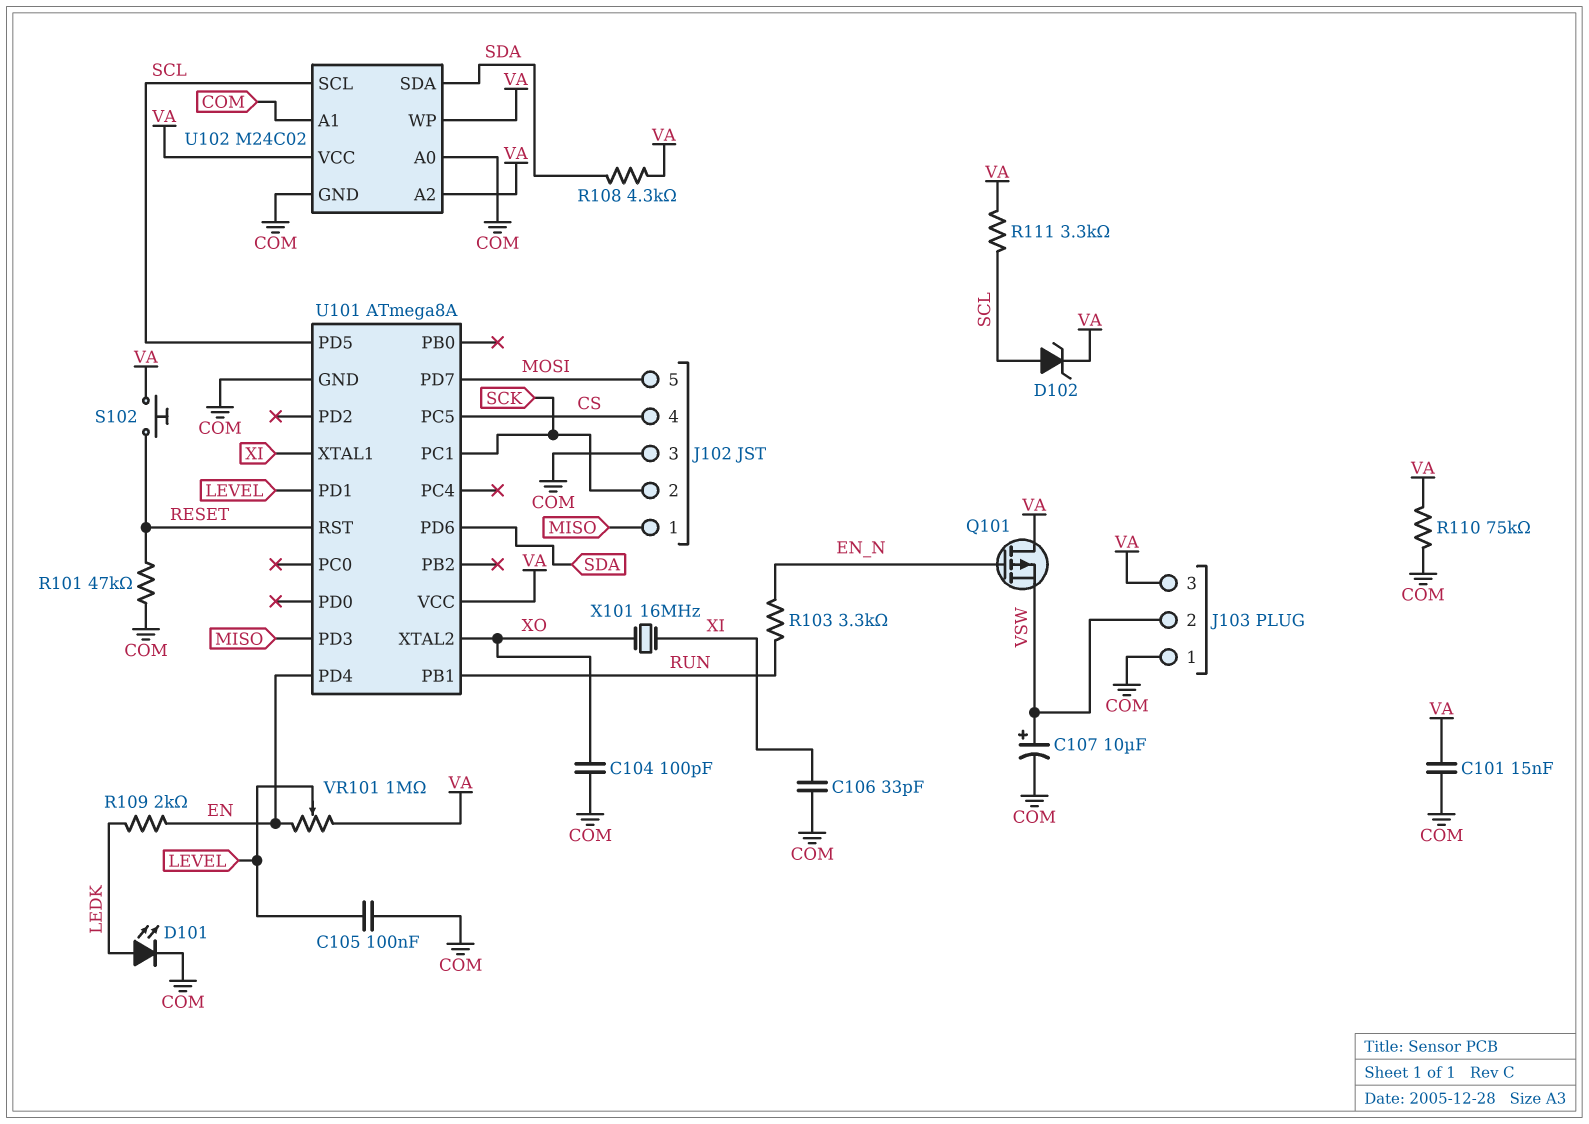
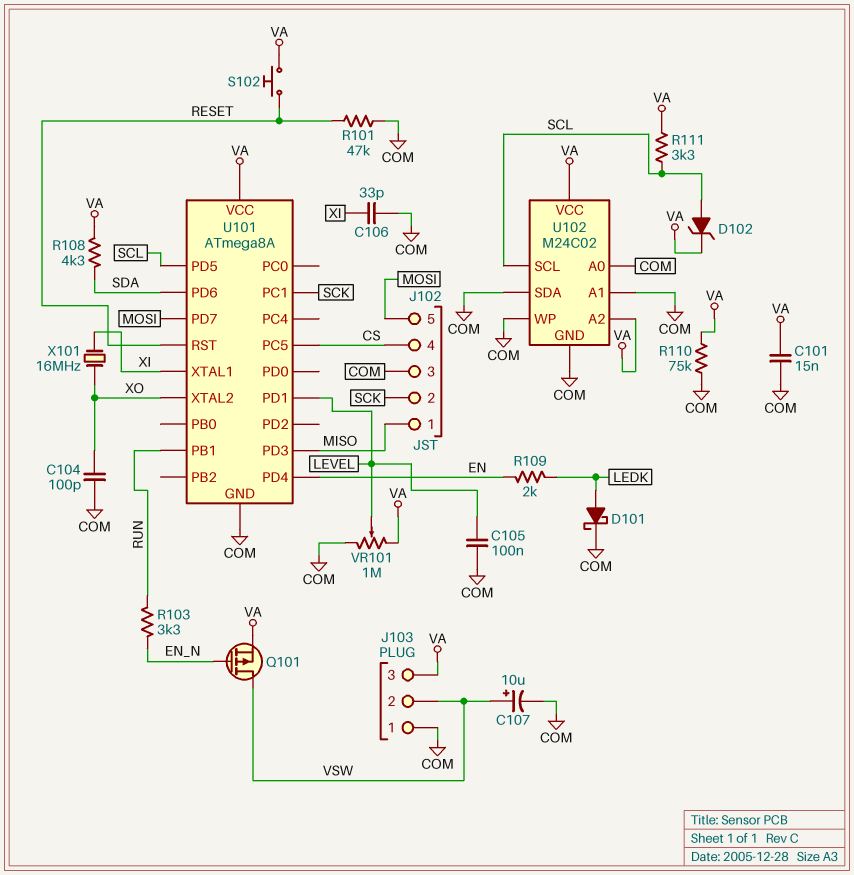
D101: LED (A LEDK, K COM) -> schottky (A LEDK, K COM)
Q101: PMOS (G EN_N, D VA, S VSW) -> PMOS (G EN_N, D VSW, S VA)
U102 pin SDA: SDA -> COM
U102 pin WP: VA -> COM
VR101: 1M (EN, VA, wiper LEVEL) -> 1M (COM, VA, wiper LEVEL)

